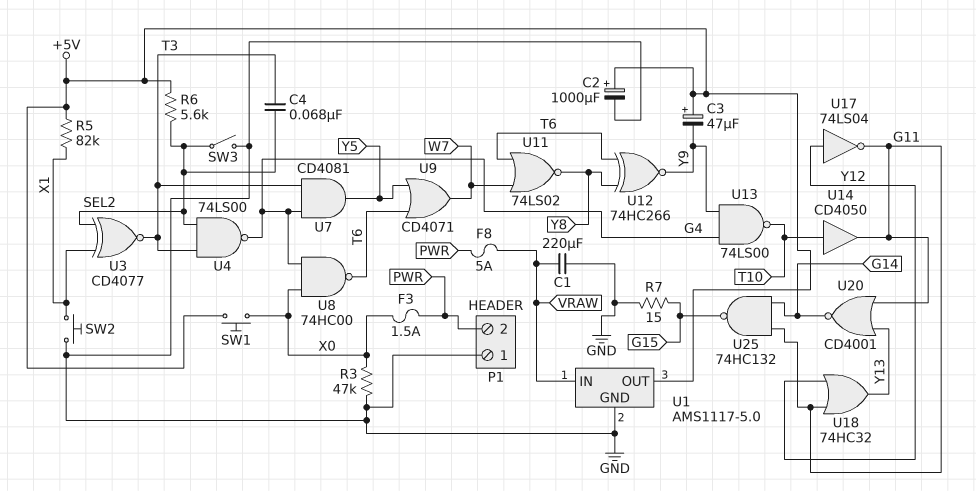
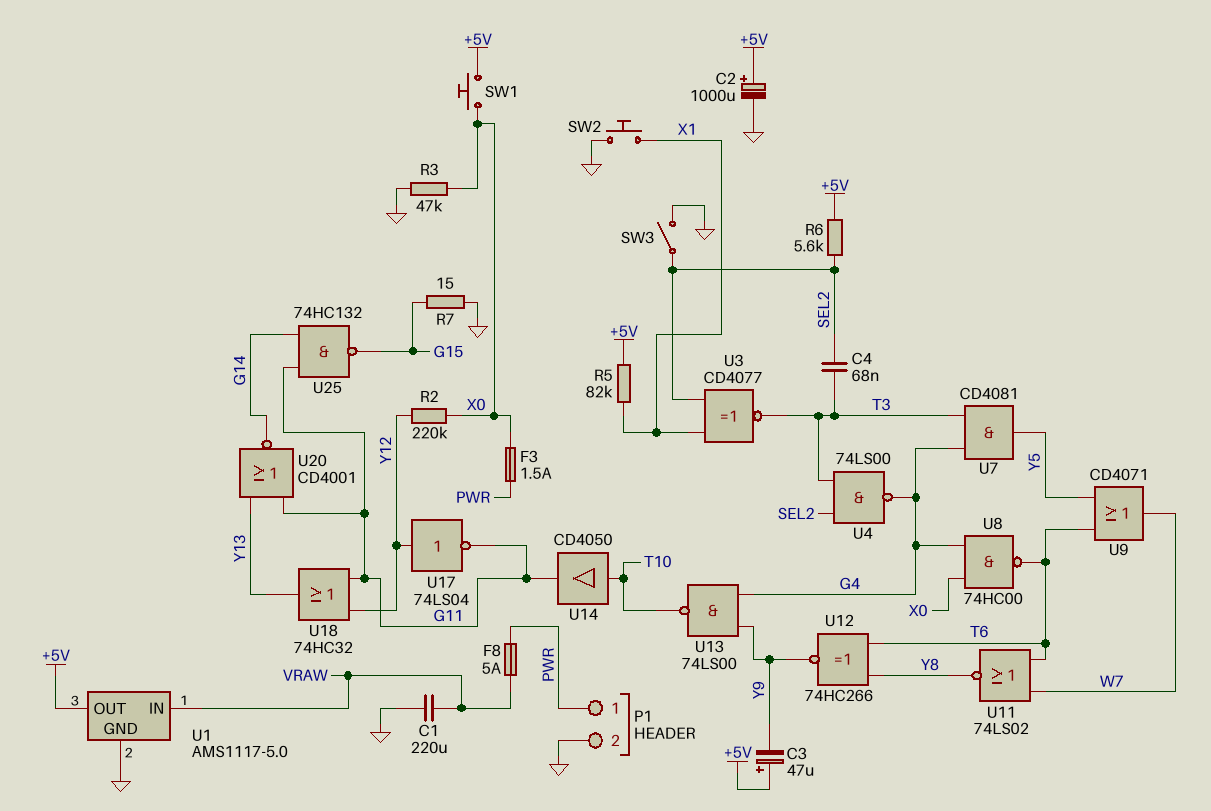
P1 pin 1: GND -> PWR
P1 pin 2: PWR -> GND
R2: none -> 220k (X0, Y12)

